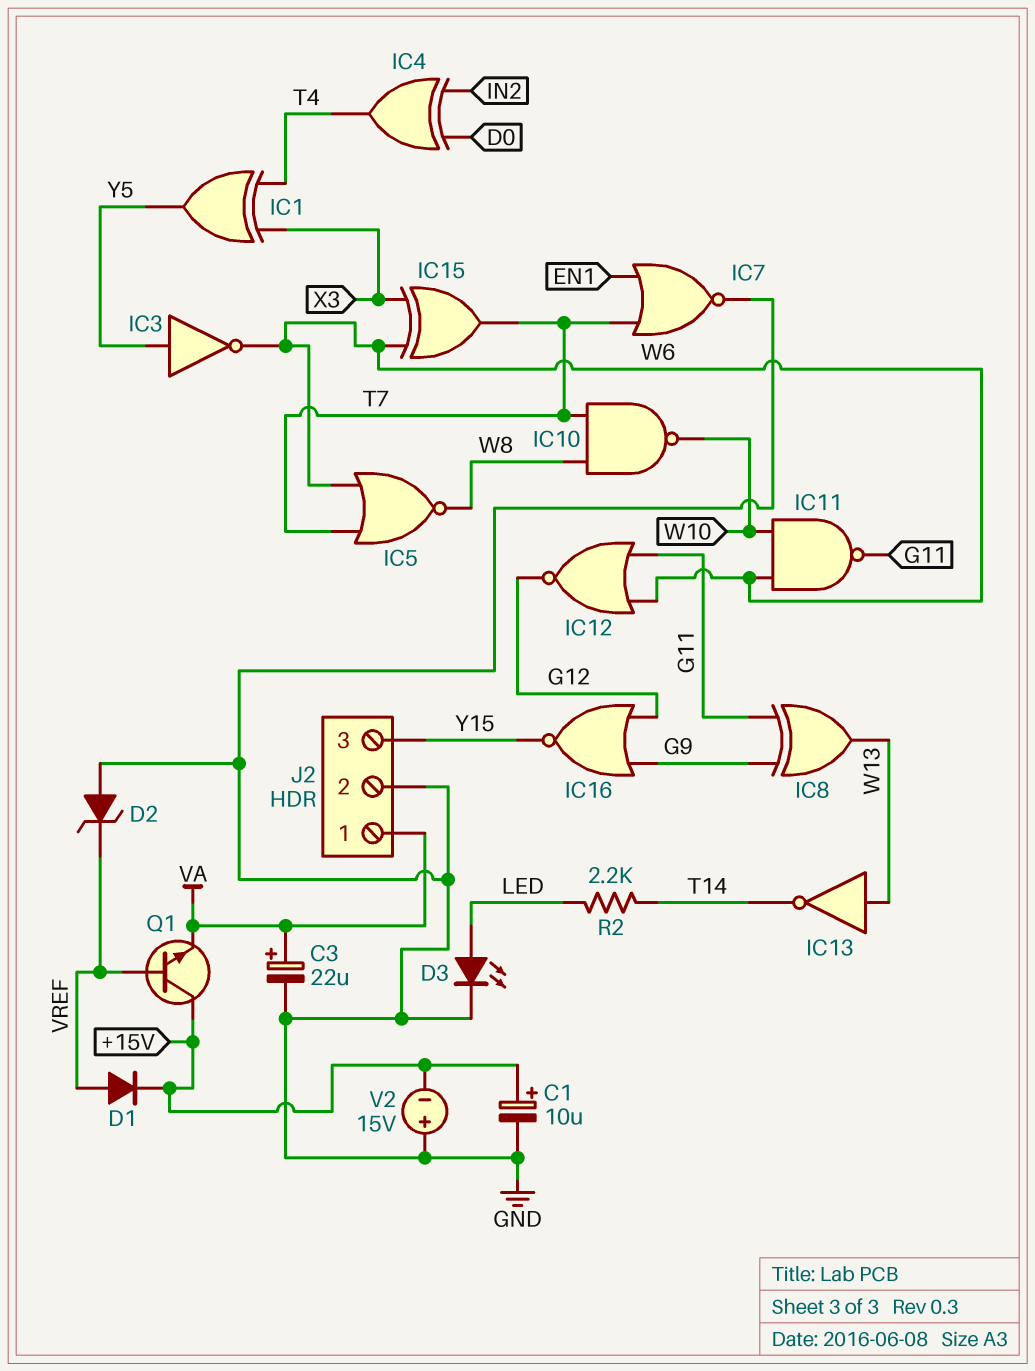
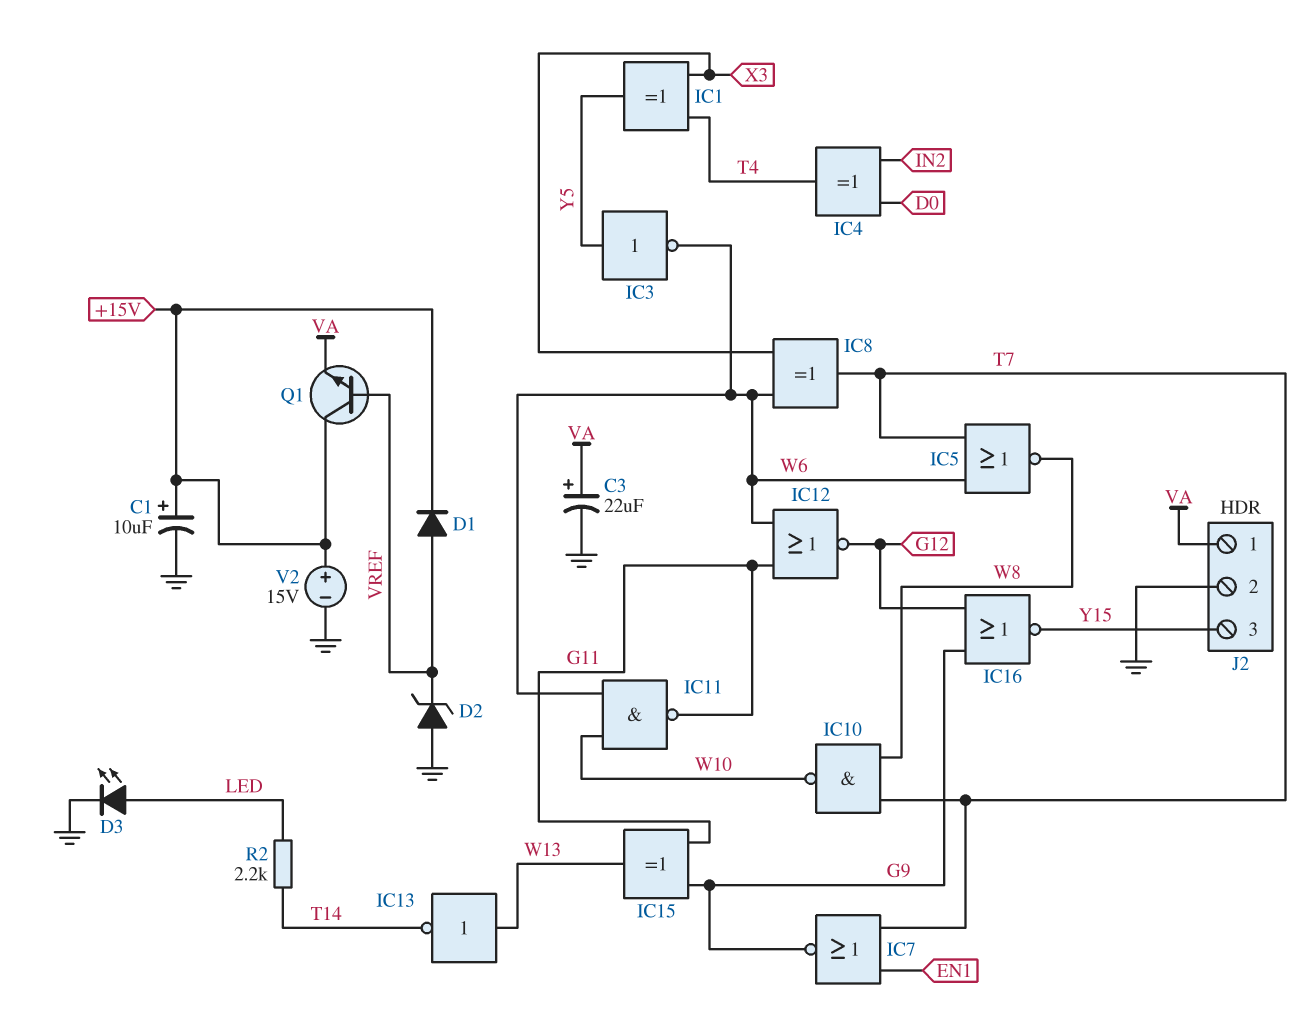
IC7: NOR (in EN1, in T7, out GND) -> NOR (in EN1, in T7, out G9)
IC8: XOR (in G9, in G11, out W13) -> XOR (in W6, in X3, out T7)
IC15: XOR (in W6, in X3, out T7) -> XOR (in G9, in G11, out W13)
V2: 15V (plus GND, minus +15V) -> 15V (plus +15V, minus GND)

